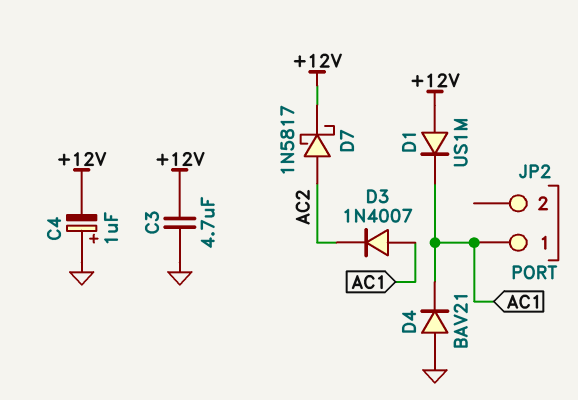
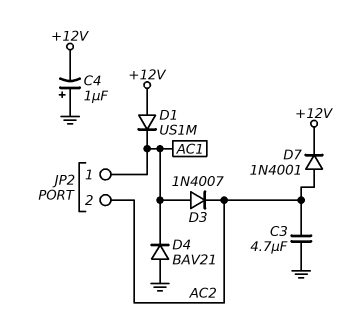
C3: 4.7uF (+12V, GND) -> 4.7uF (AC2, GND)
D7: schottky 1N5817 (A AC2, K +12V) -> diode 1N4001 (A AC2, K +12V)
JP2 pin 2: none -> AC2

